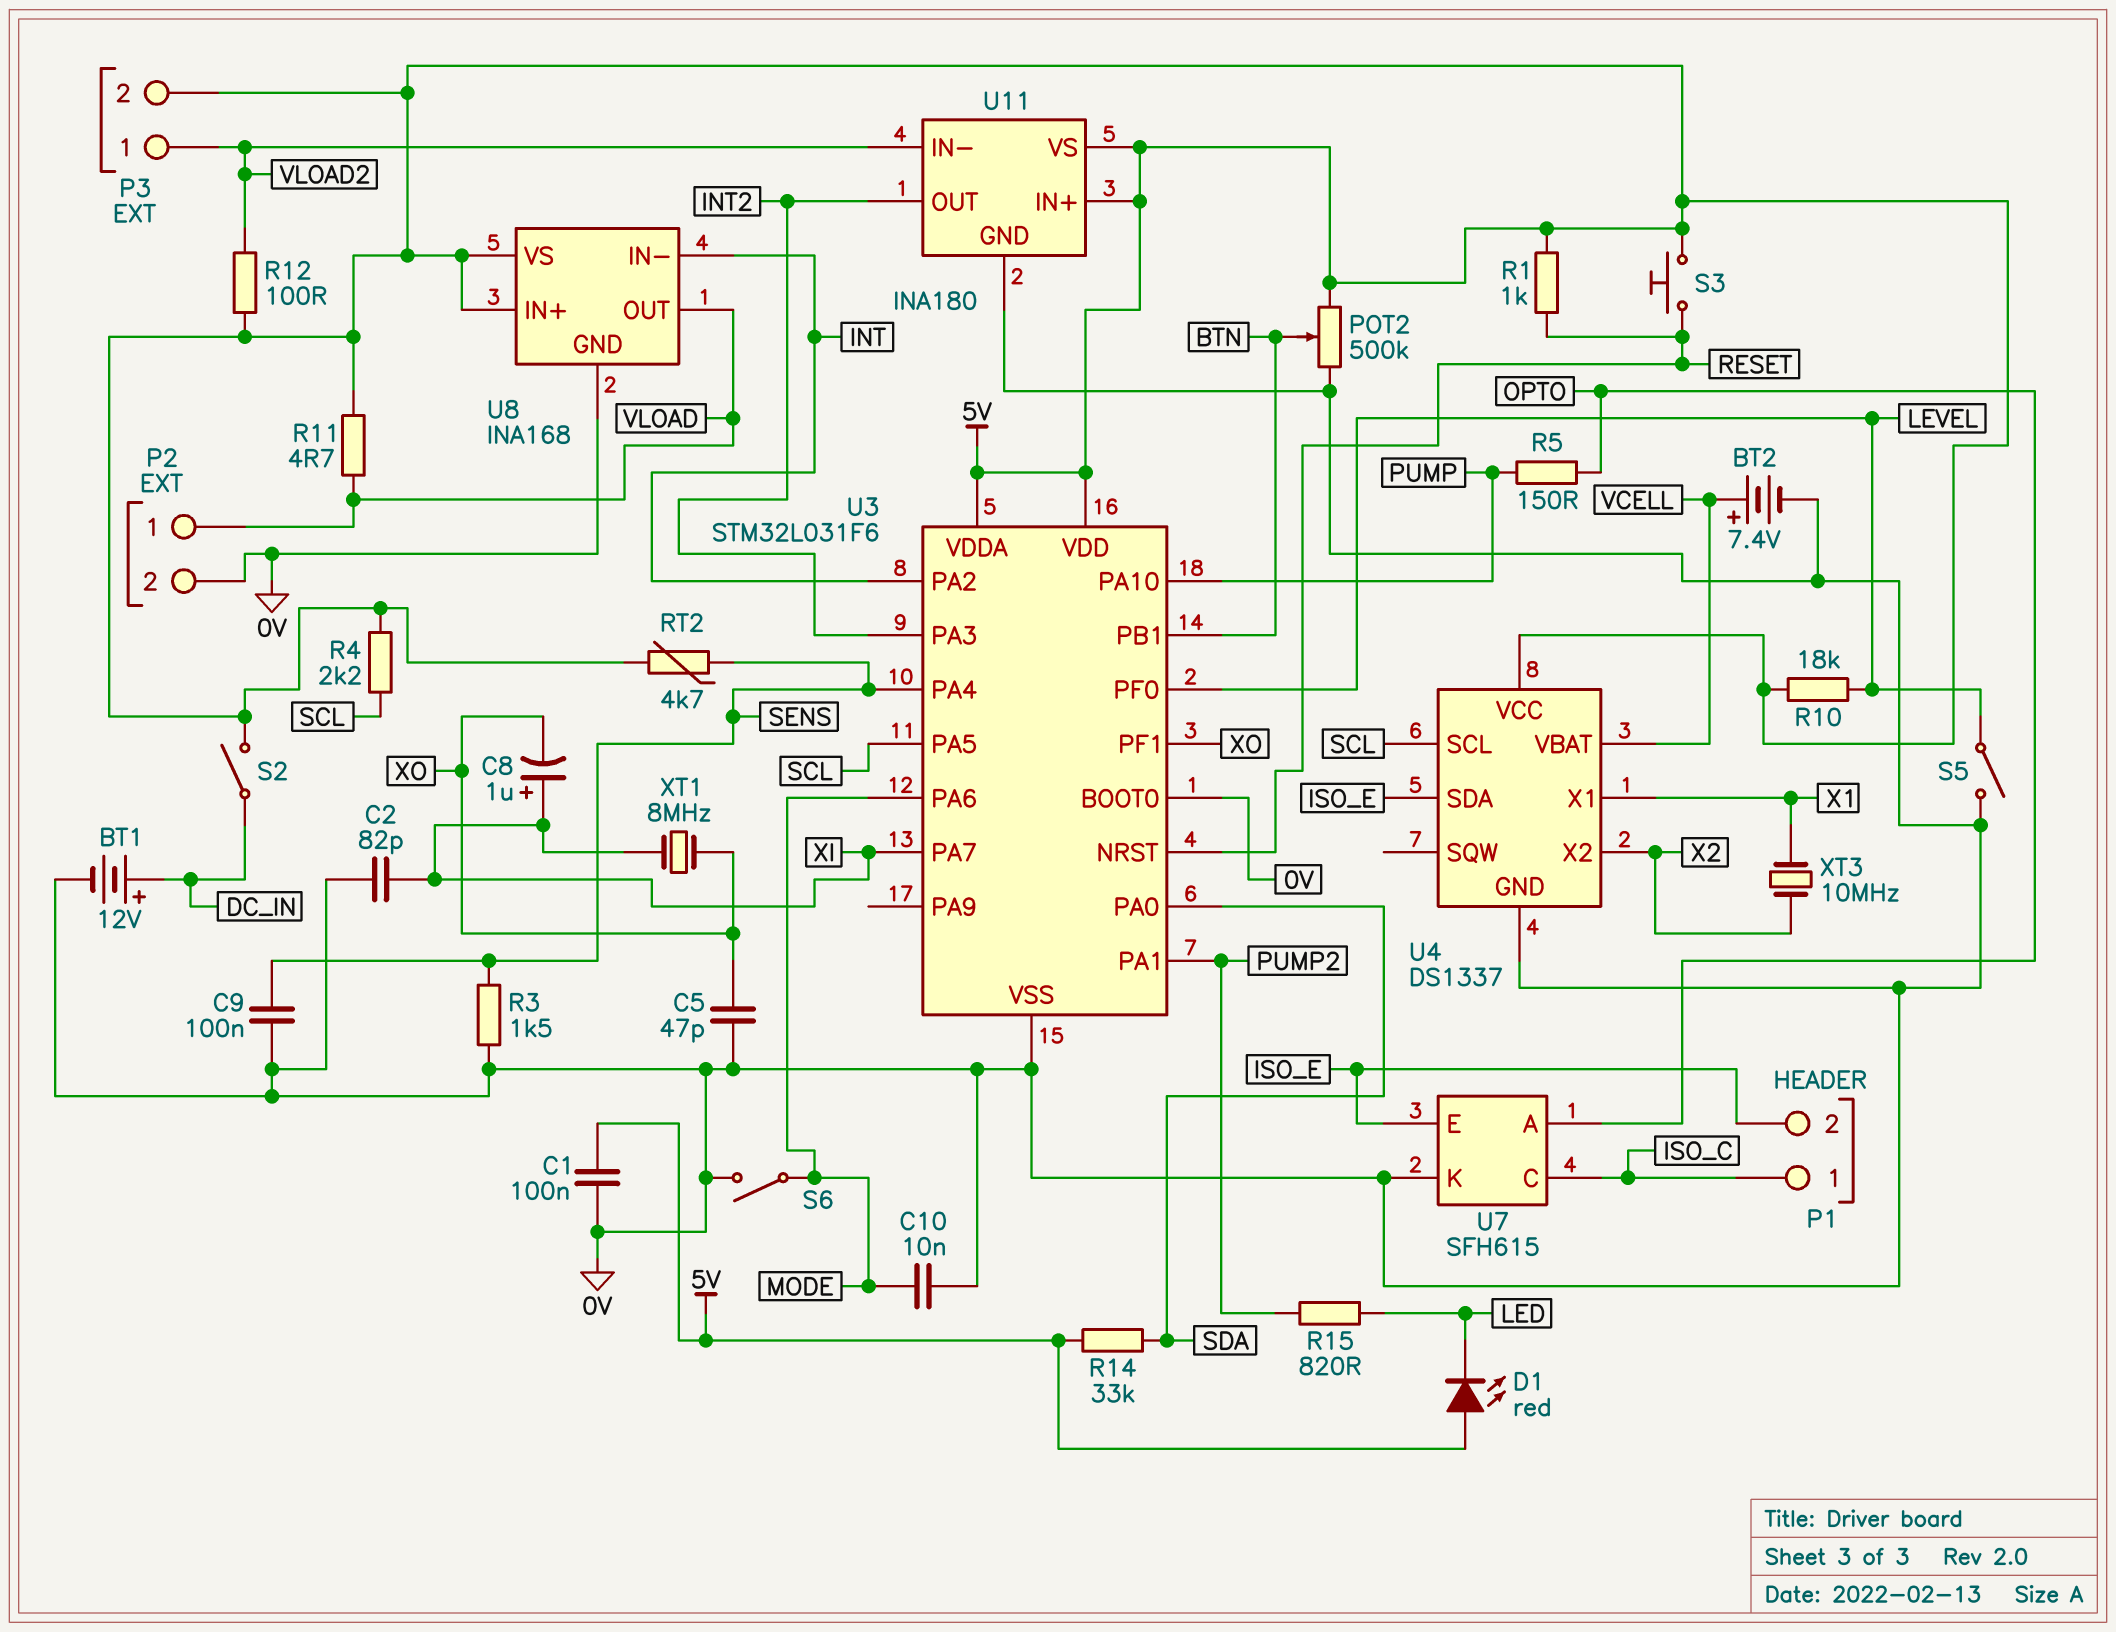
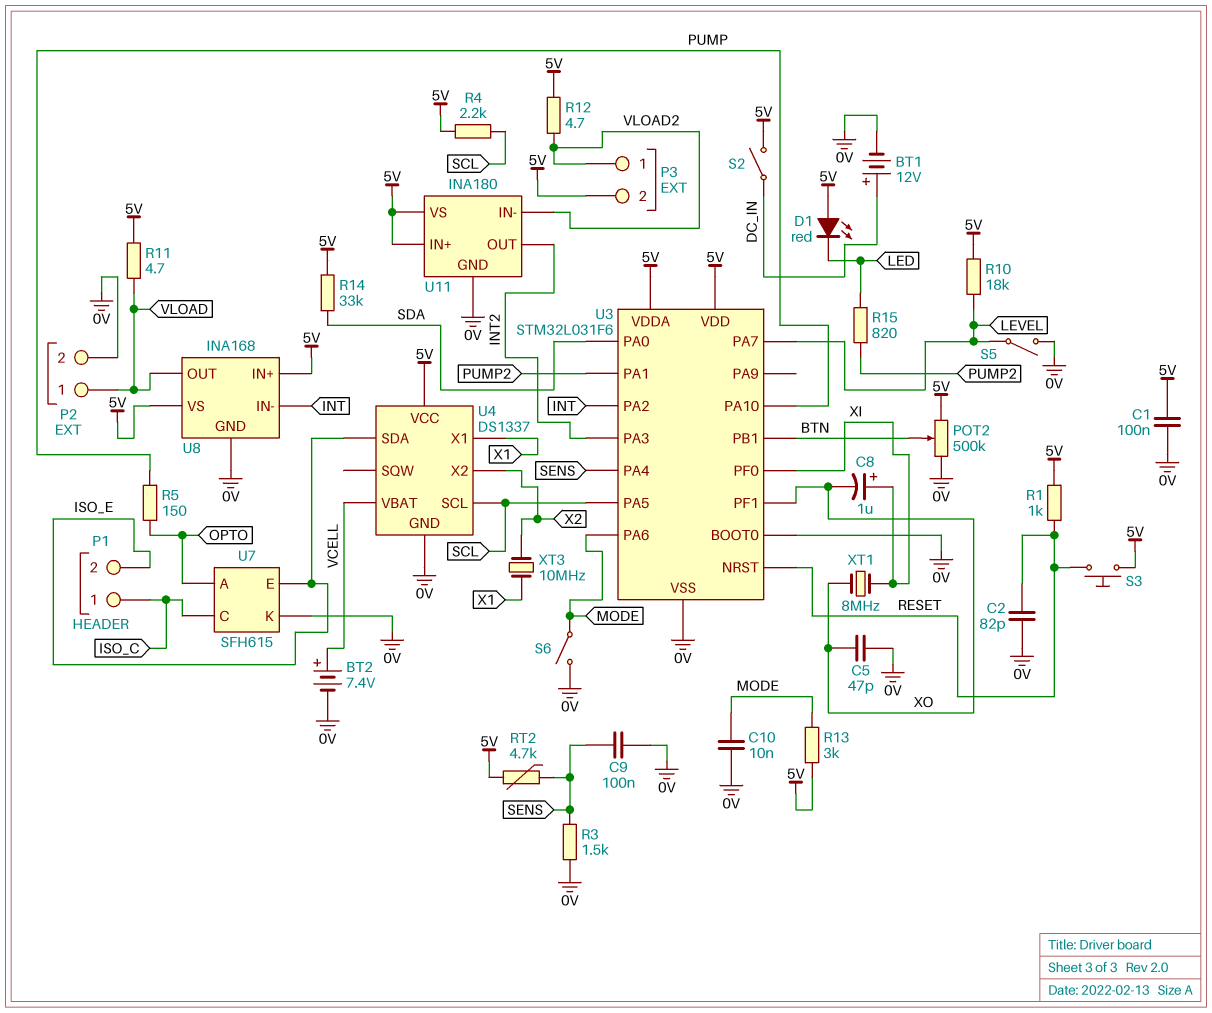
C2: 82pF (0V, XI) -> 82pF (0V, RESET)
R12: 100 (5V, VLOAD2) -> 4.7 (5V, VLOAD2)
R13: none -> 3k (5V, MODE)
U3 pin PA7: XI -> LEVEL
U3 pin PF0: LEVEL -> XI

